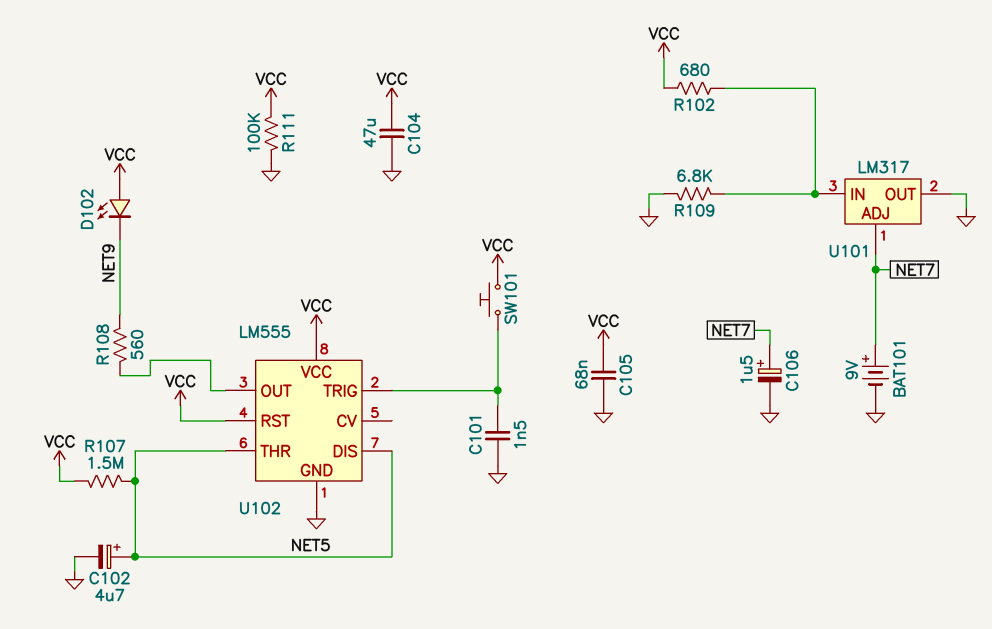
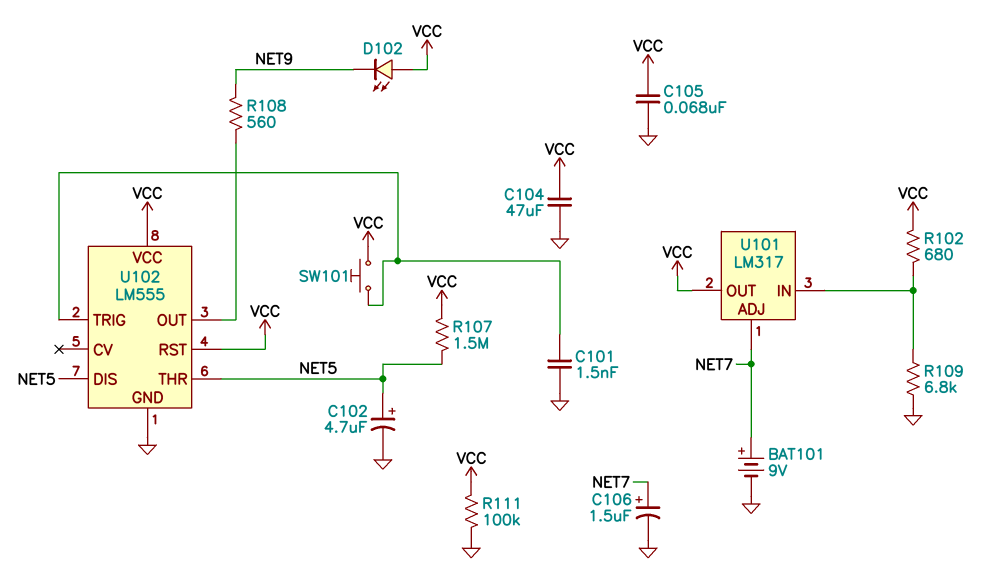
U101 pin OUT: GND -> VCC

